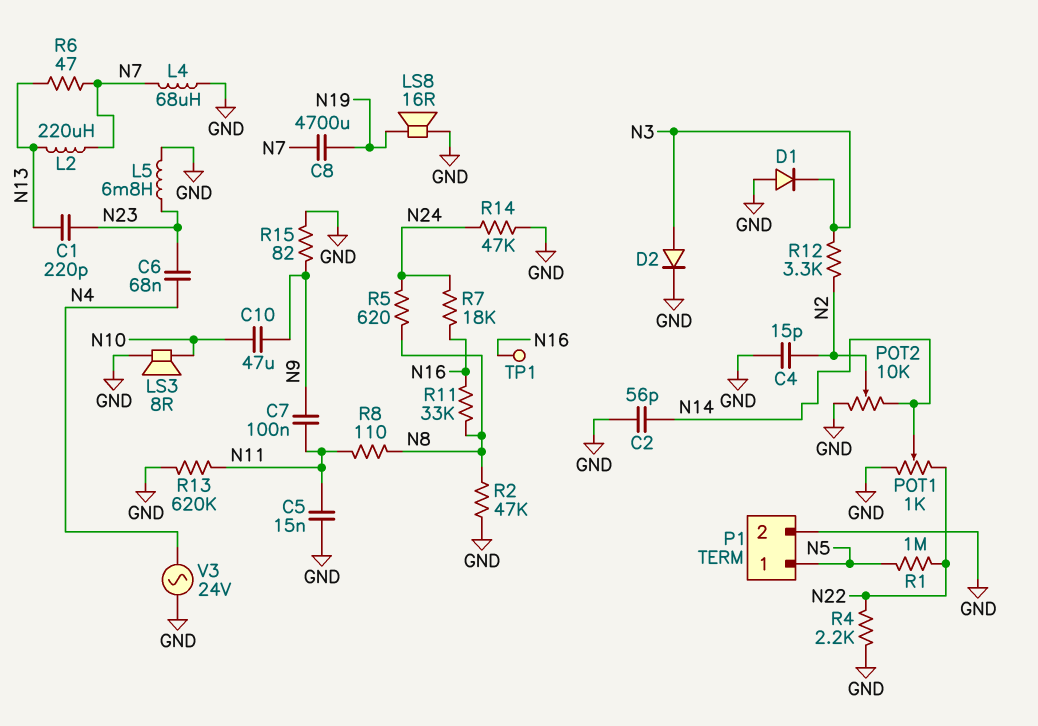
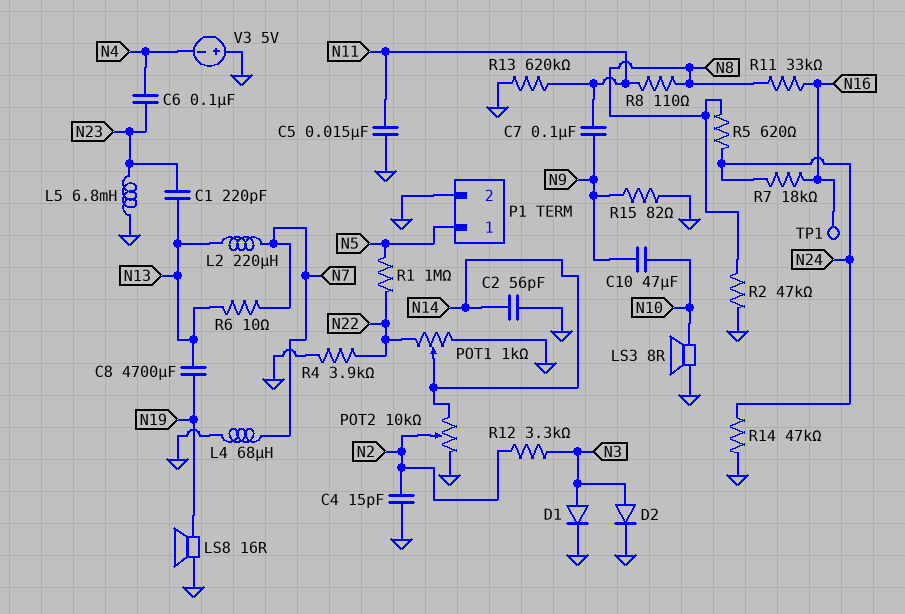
C6: 68nF (N4, N23) -> 100nF (N4, N23)
C8: 4700uF (N7, N19) -> 4700uF (N13, N19)
D1: diode (A GND, K N3) -> diode (A N3, K GND)
R4: 2.2k (GND, N22) -> 3.9k (GND, N22)
R6: 47 (N7, N13) -> 10 (N7, N13)
V3: AC 24V (GND, N4) -> 5V (plus GND, minus N4)

